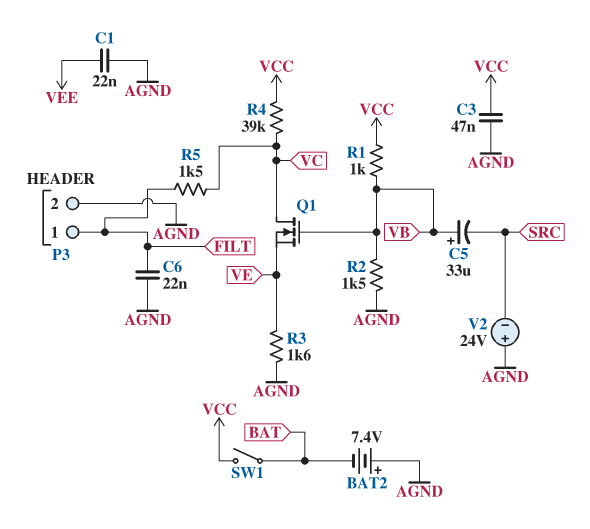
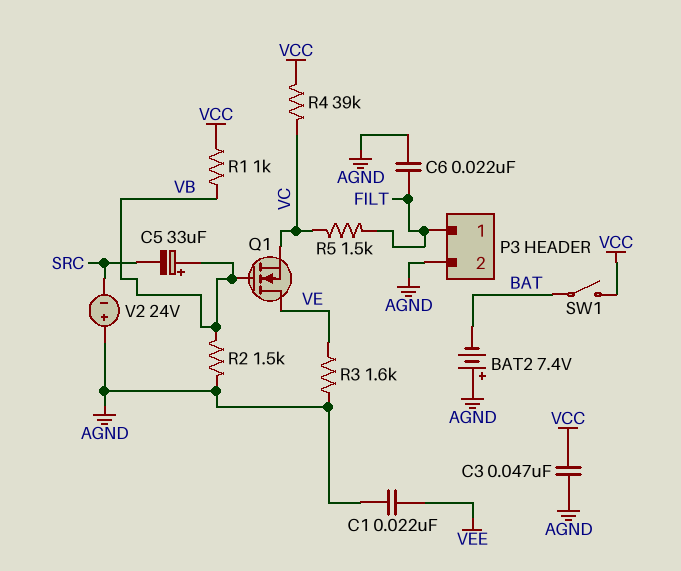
Q1: NMOS (G VB, D VC, S VE) -> NMOS (G VB, D VE, S VC)

